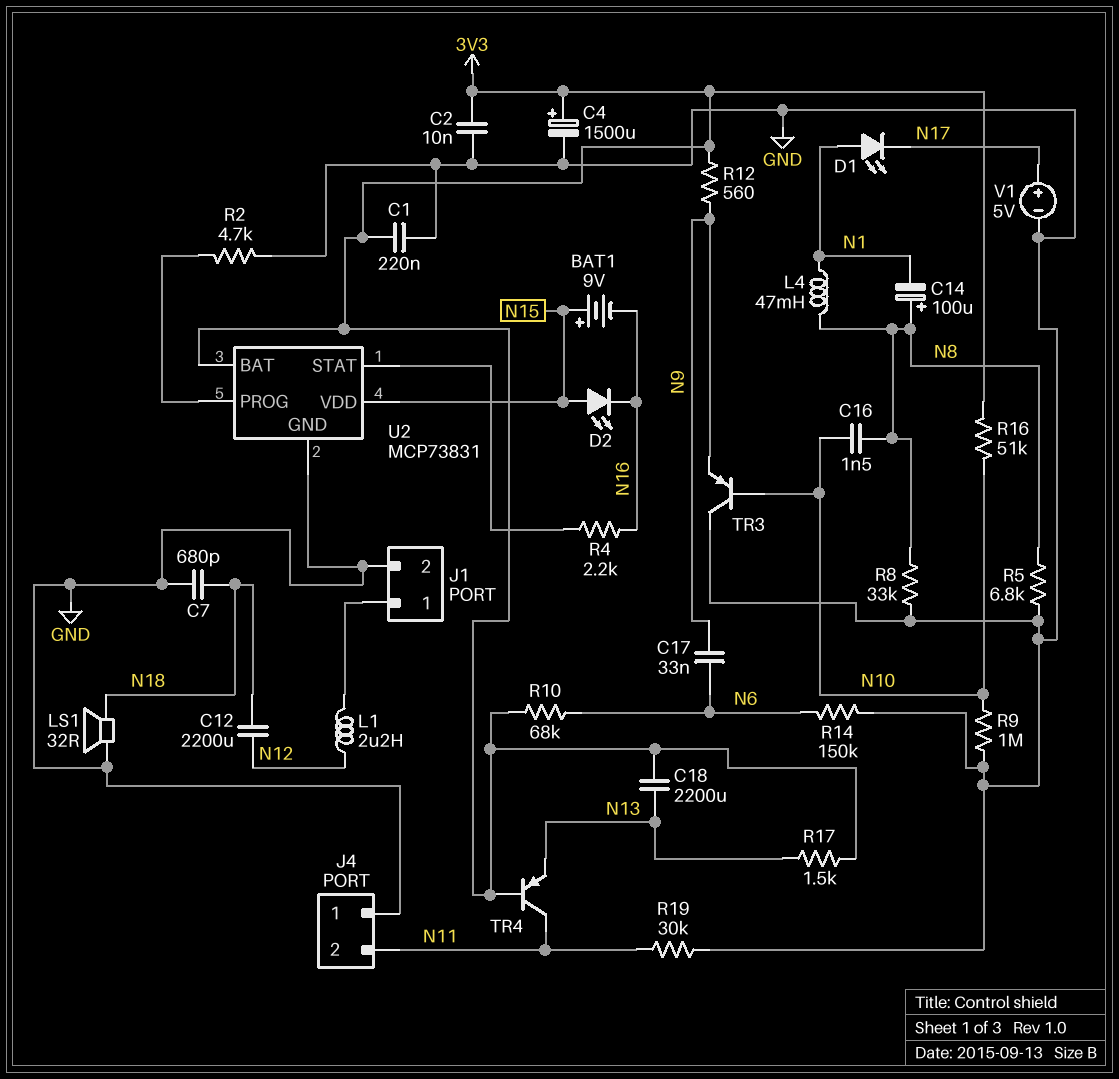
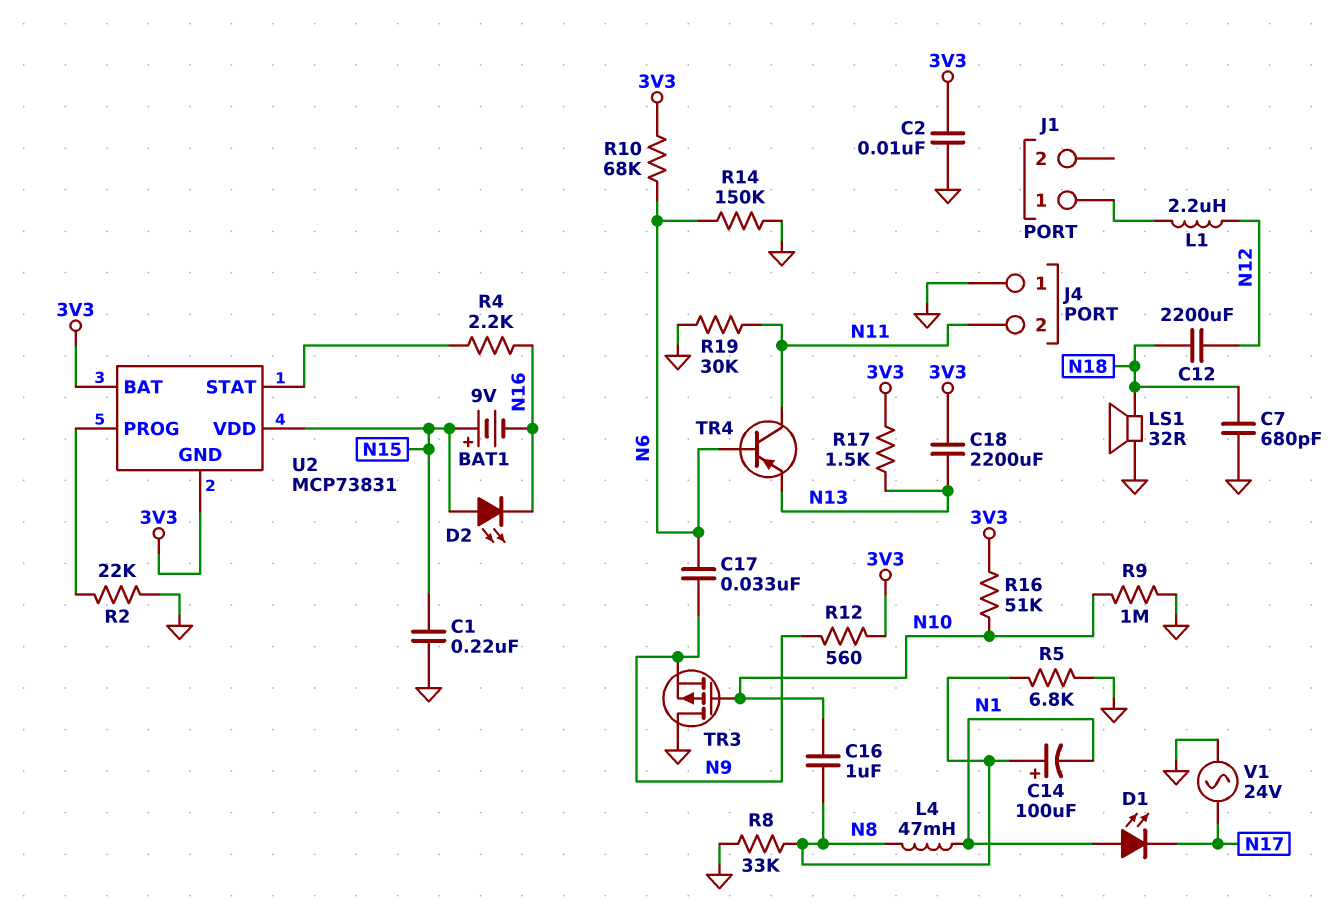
C1: 220nF (3V3, GND) -> 220nF (GND, N15)
C4: 1500uF (plus 3V3, minus GND) -> none
C16: 1.5nF (N8, N10) -> 1uF (N8, N10)
J1 pin 2: GND -> none
R2: 4.7k (GND, U2/PROG) -> 22k (GND, U2/PROG)
TR3: PNP (B N10, C GND, E N9) -> PMOS (G N10, D GND, S N9)
TR4: PNP (B 3V3, C N11, E N13) -> PNP (B N6, C N11, E N13)
U2 pin GND: GND -> 3V3
V1: 5V (plus N17, minus GND) -> AC 24V (GND, N17)

